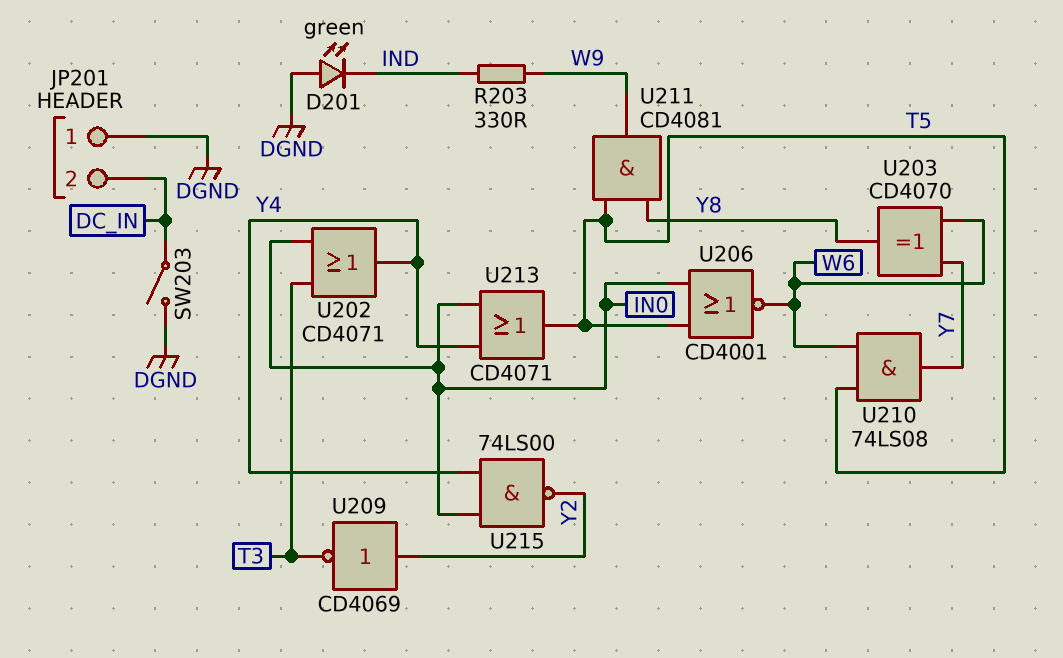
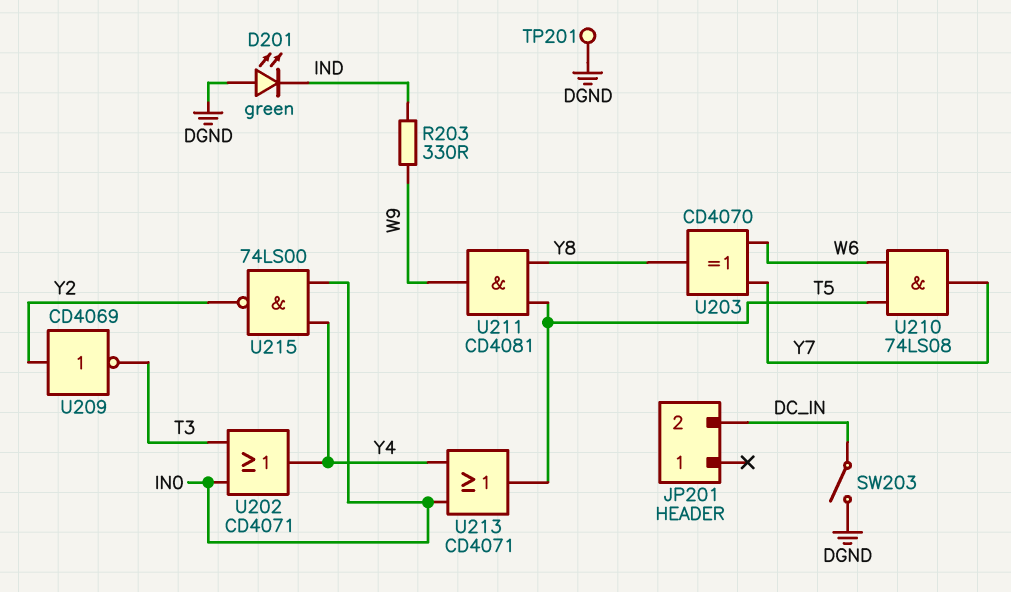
JP201 pin 1: DGND -> none
TP201: none -> test point (DGND)
U206: NOR CD4001 (in IN0, in T5, out W6) -> none

